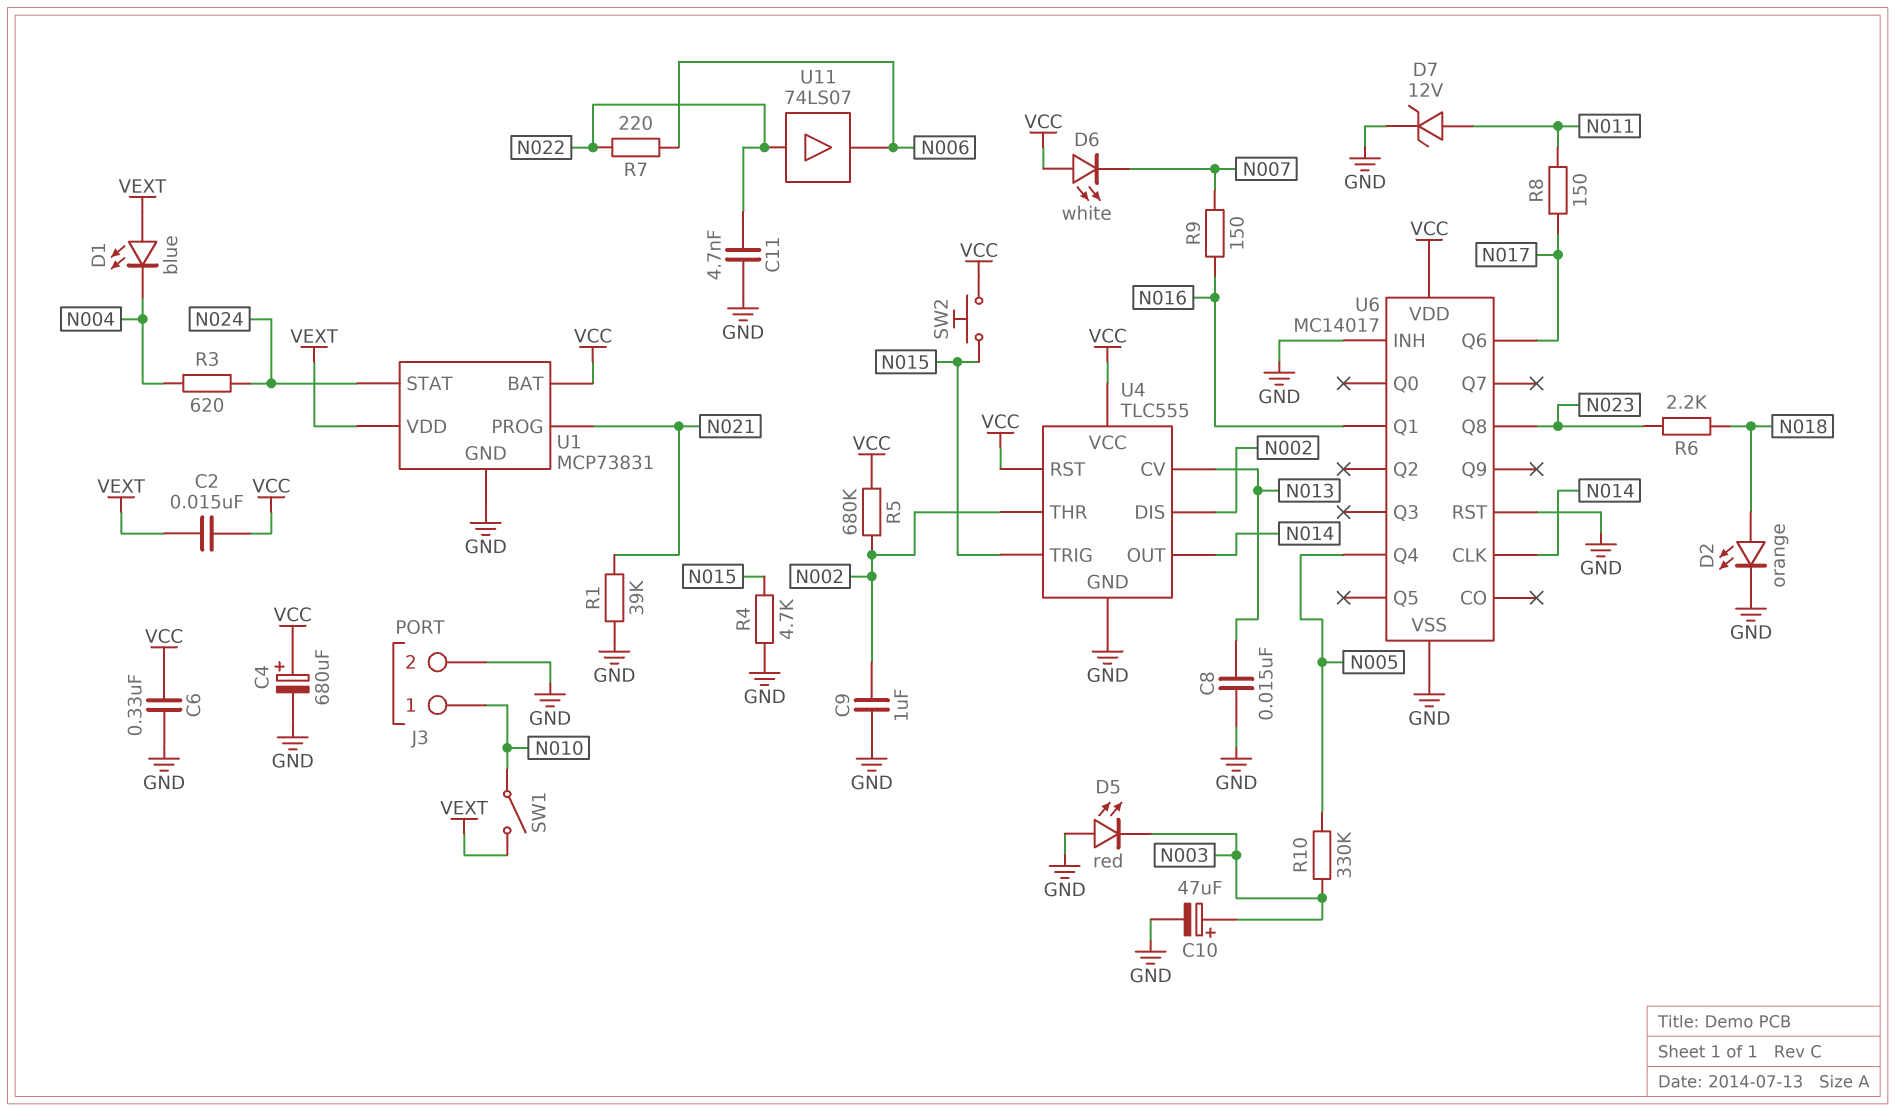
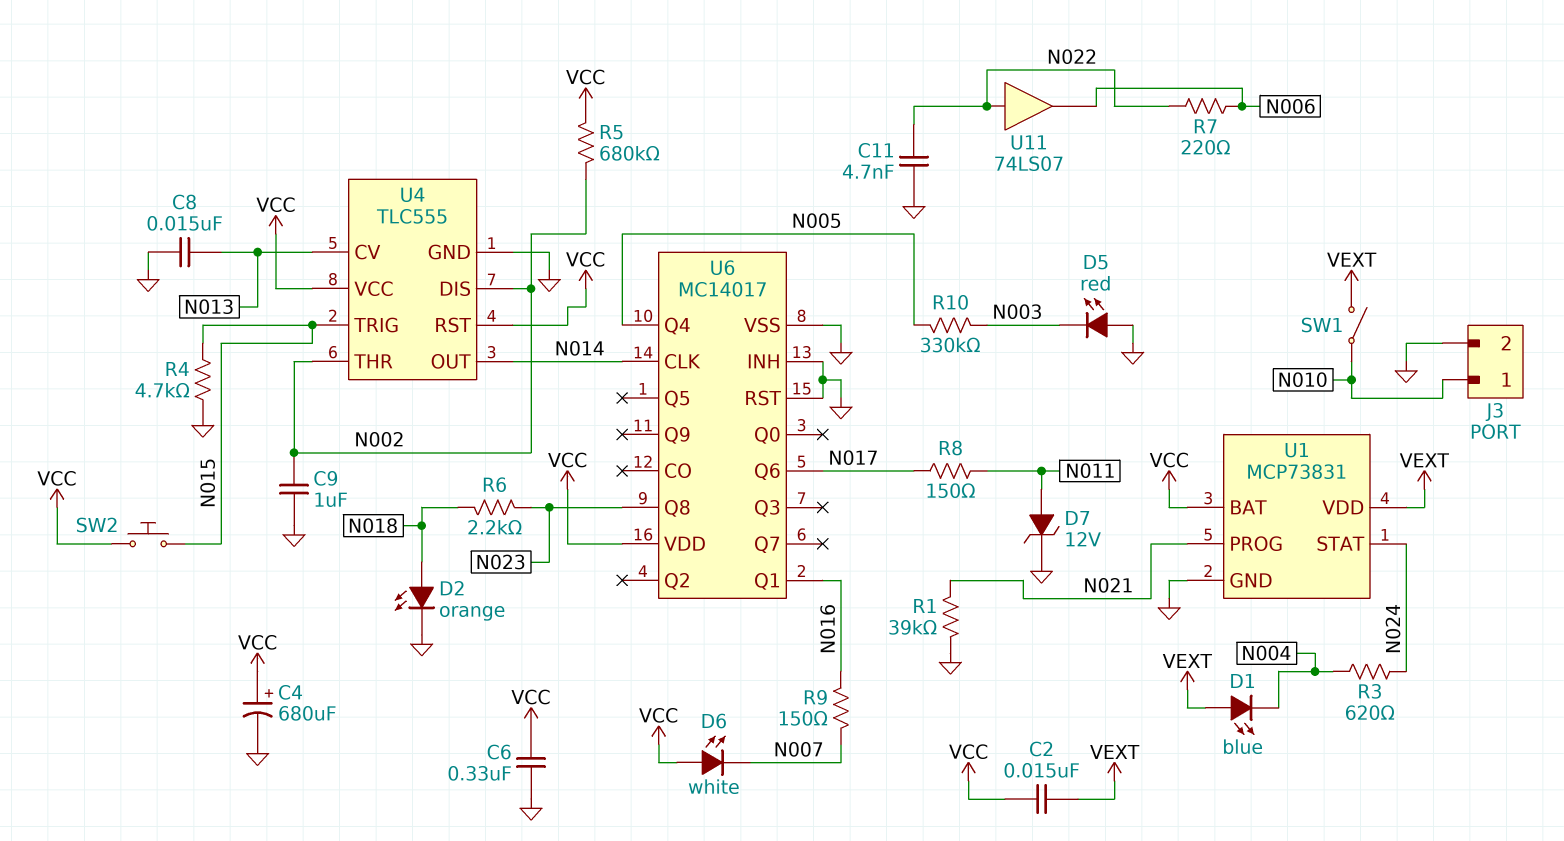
C10: 47uF (plus N003, minus GND) -> none

